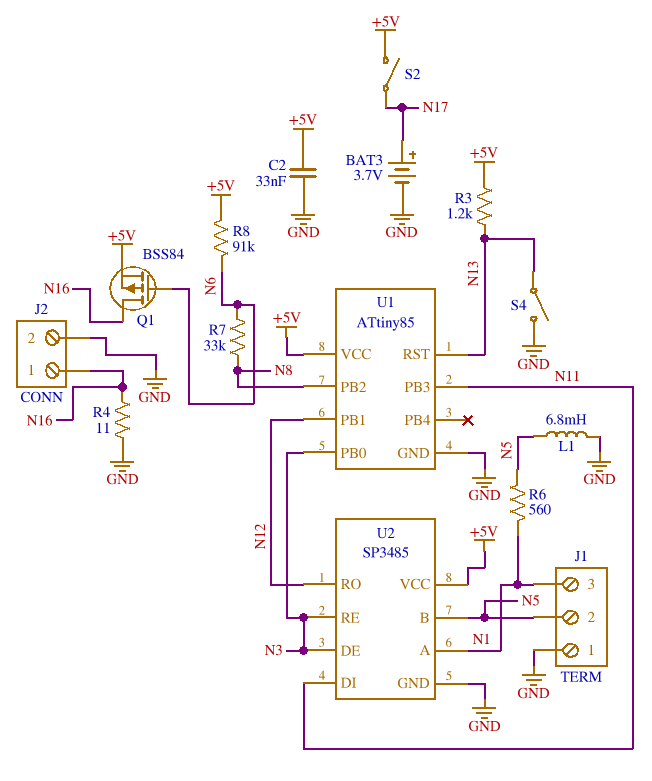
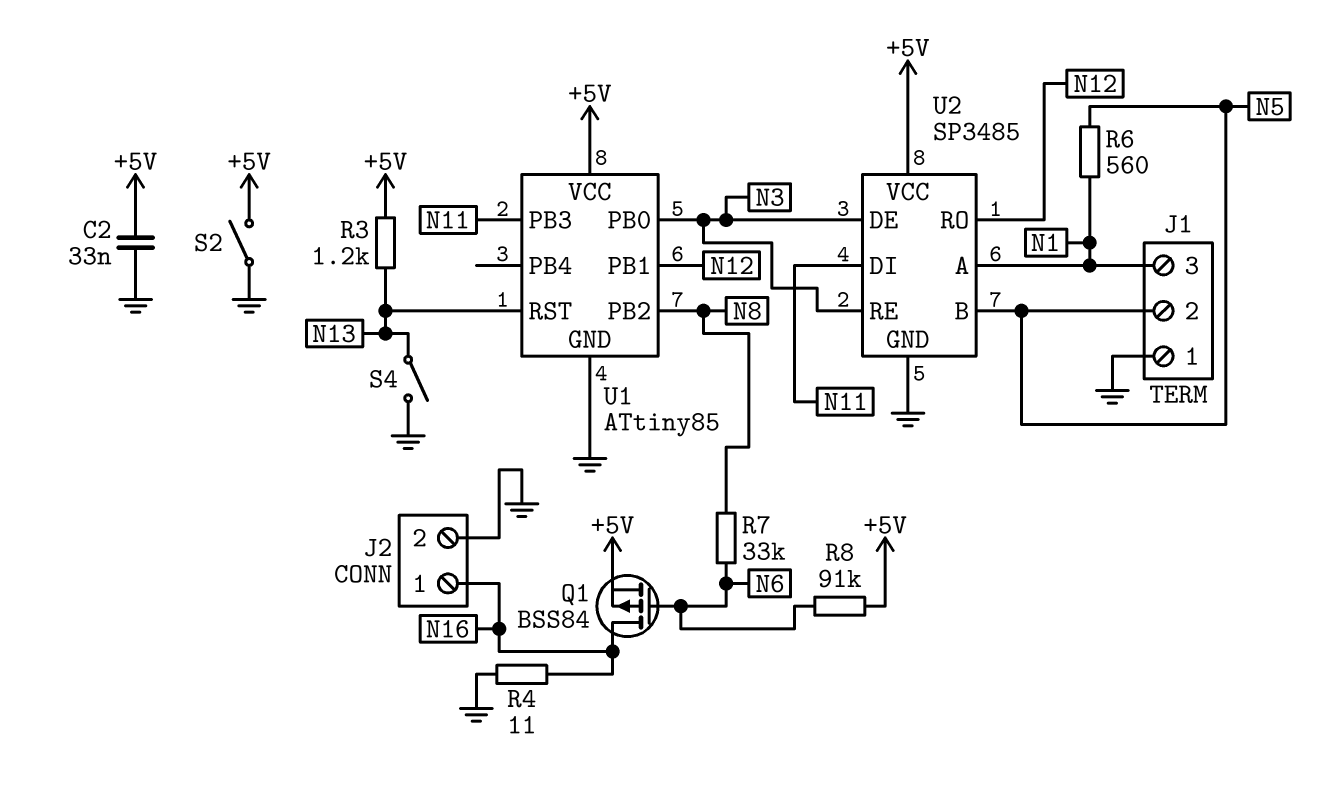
BAT3: 3.7V (plus N17, minus GND) -> none
L1: 6.8mH (GND, N5) -> none
S2: switch (+5V, N17) -> switch (+5V, GND)

